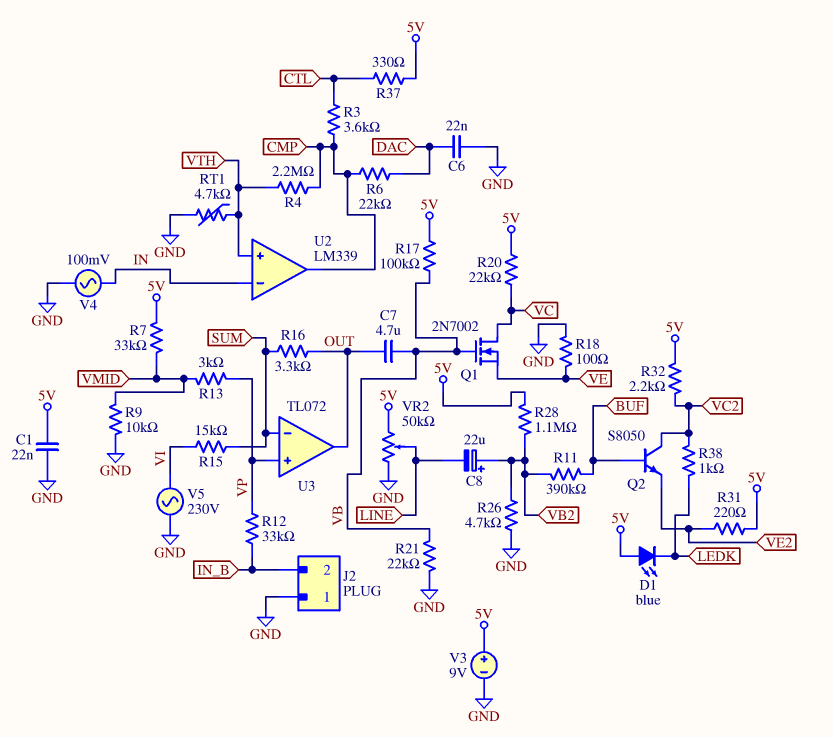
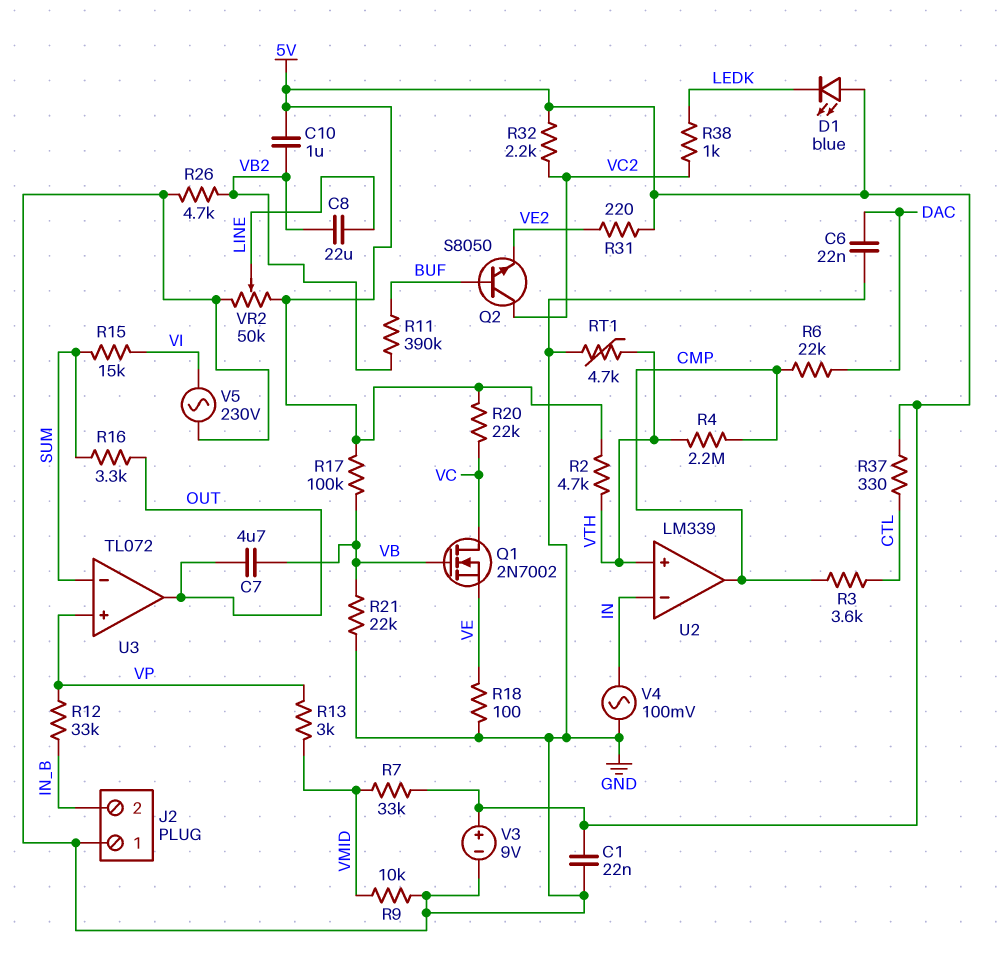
C8: 22uF (plus VB2, minus LINE) -> 22uF (LINE, VB2)
C10: none -> 1uF (5V, VB2)
R2: none -> 4.7k (5V, VTH)
R28: 1.1M (5V, VB2) -> none

